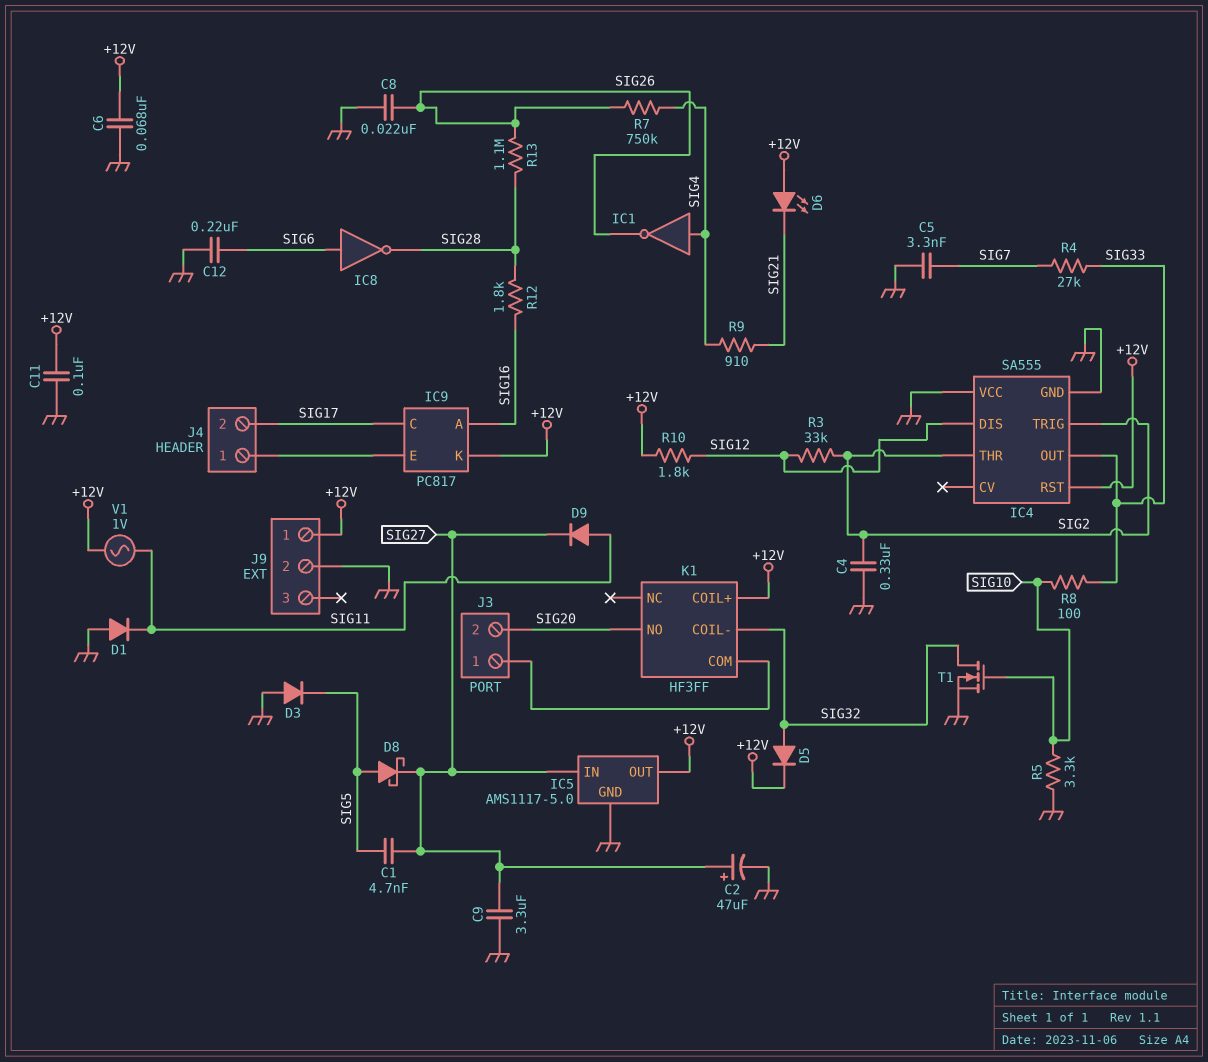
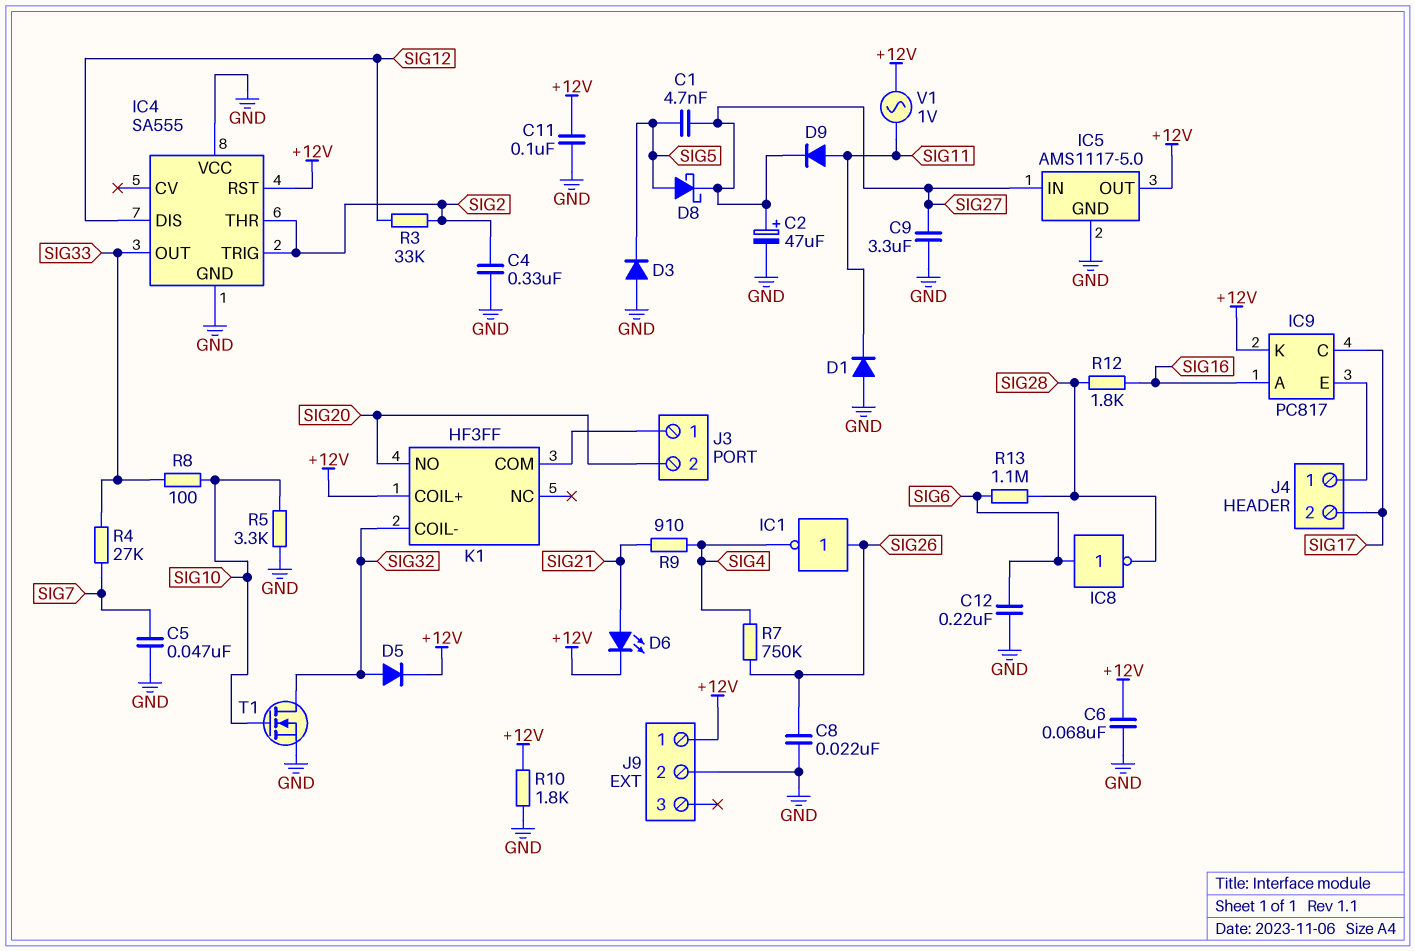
C5: 3.3nF (GND, SIG7) -> 47nF (GND, SIG7)
D6: LED (A +12V, K SIG21) -> LED (A SIG21, K +12V)
IC1: NOT (in SIG4, out SIG26) -> NOT (in SIG26, out SIG4)
R10: 1.8k (+12V, SIG12) -> 1.8k (+12V, GND)
R13: 1.1M (SIG26, SIG28) -> 1.1M (SIG6, SIG28)

